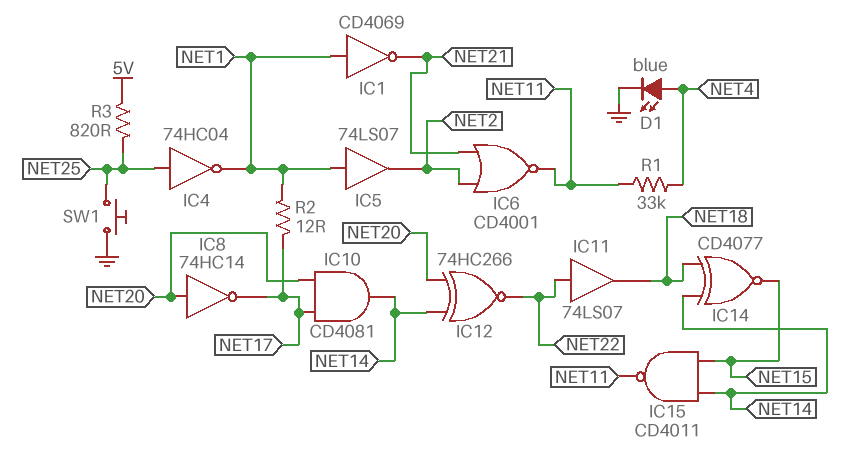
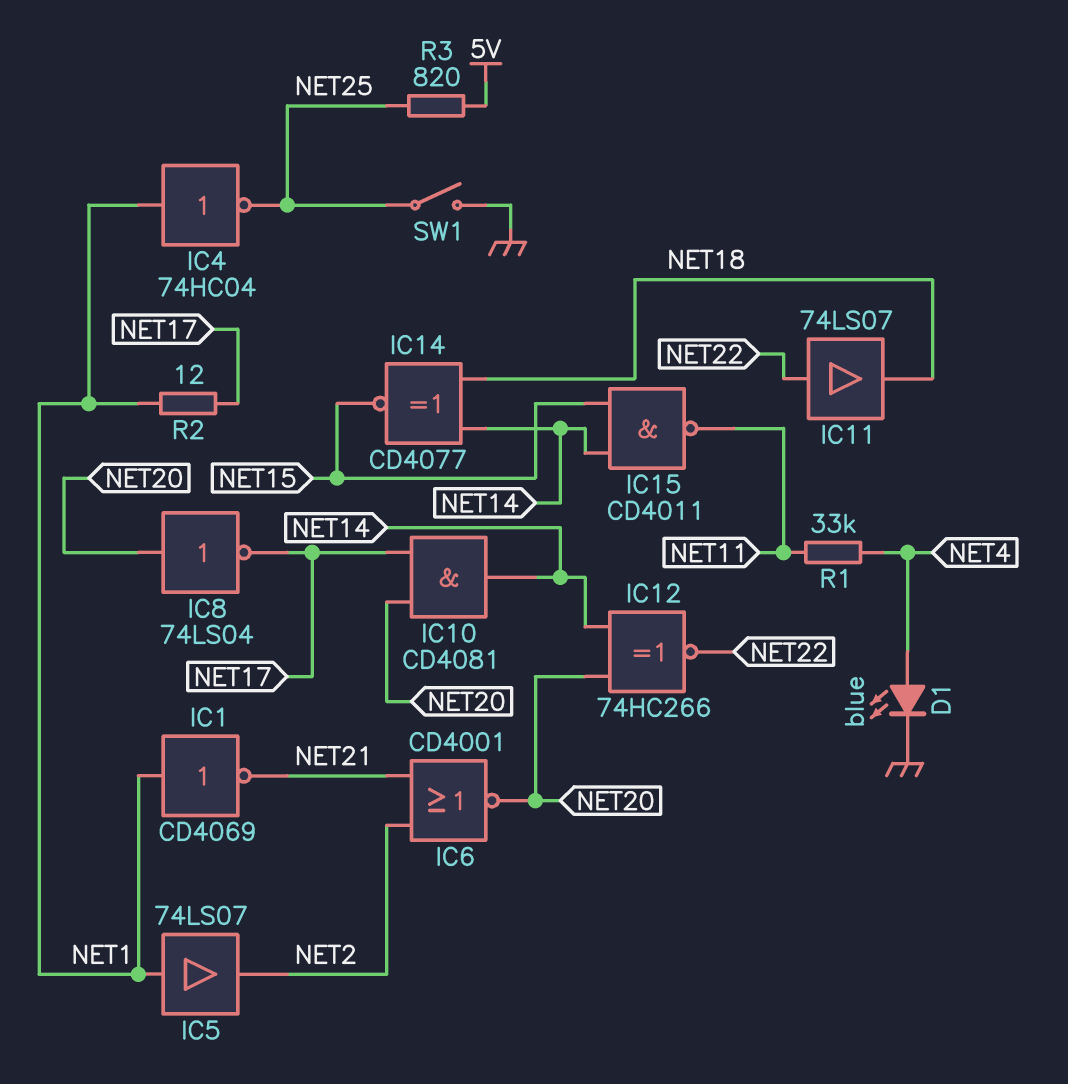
IC4: NOT 74HC04 (in NET25, out NET1) -> NOT 74HC04 (in NET1, out NET25)
IC6: NOR CD4001 (in NET2, in NET21, out NET11) -> NOR CD4001 (in NET2, in NET21, out NET20)
IC8: NOT 74HC14 (in NET20, out NET17) -> NOT 74LS04 (in NET20, out NET17)
SW1: button (GND, NET25) -> switch (GND, NET25)

